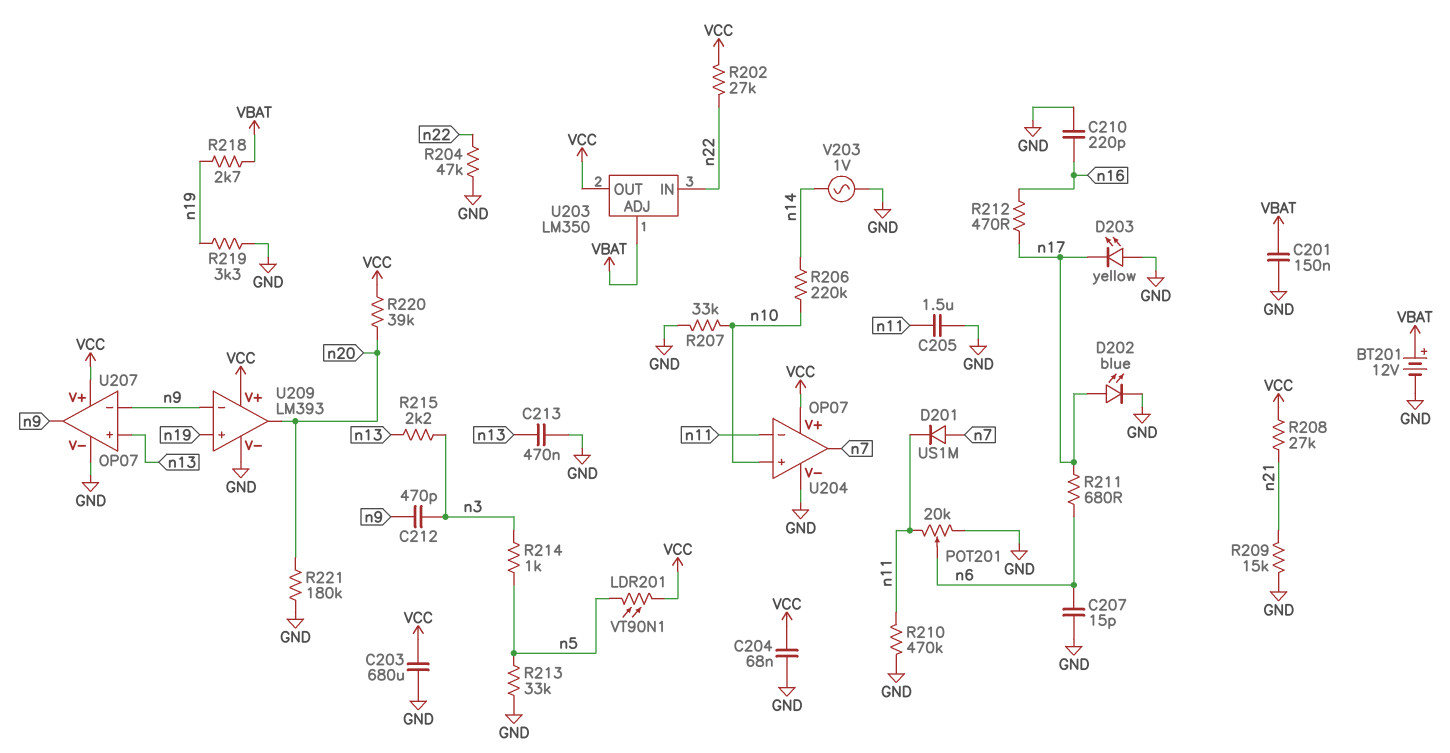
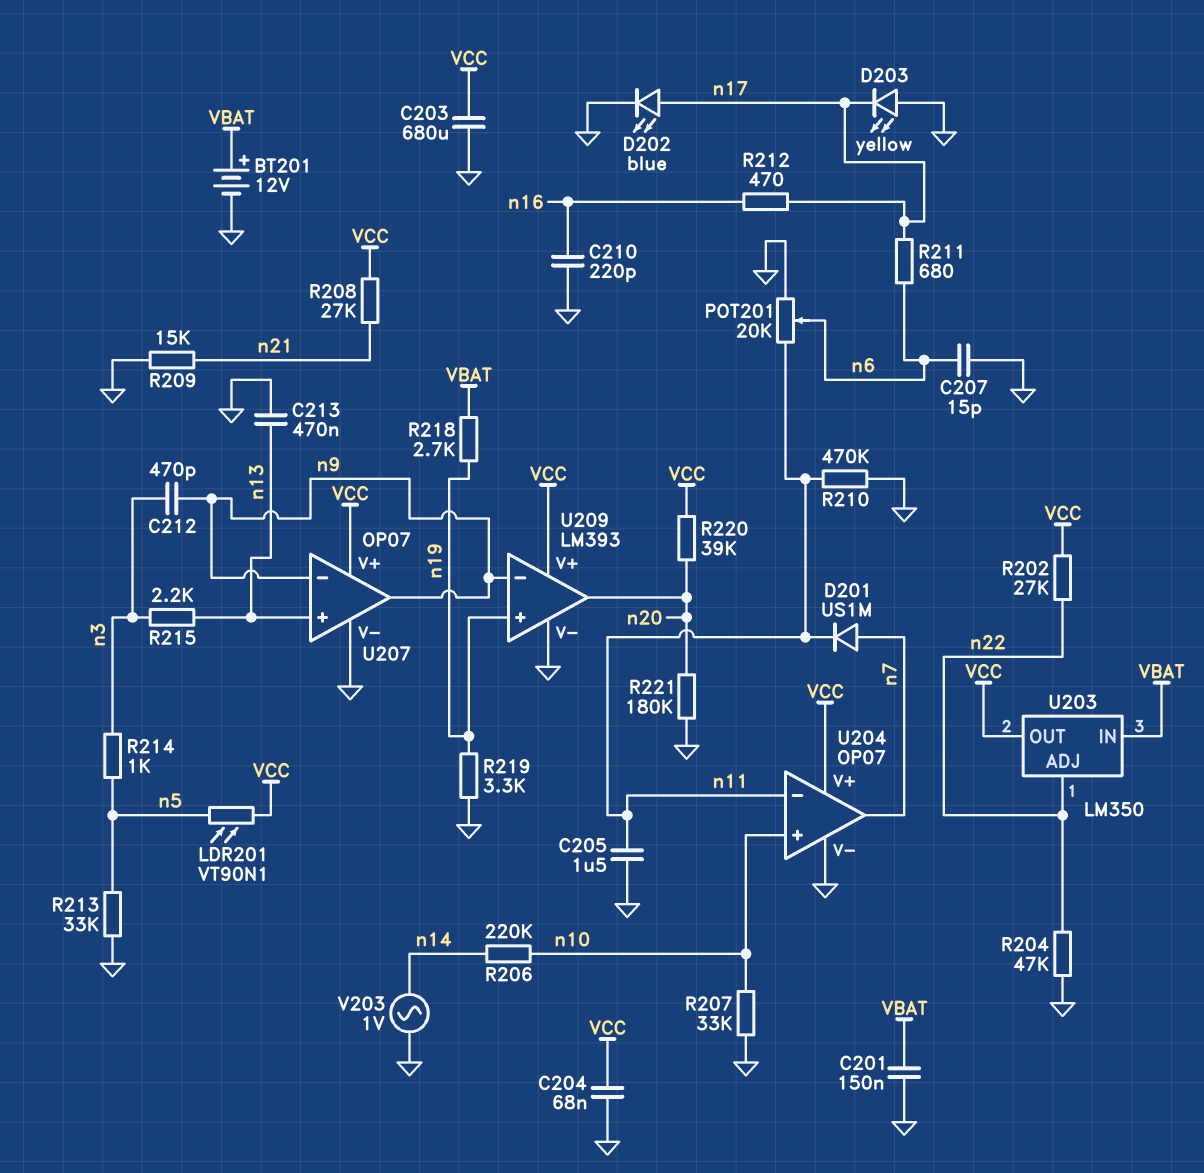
U203 pin ADJ: VBAT -> n22
U203 pin IN: n22 -> VBAT

